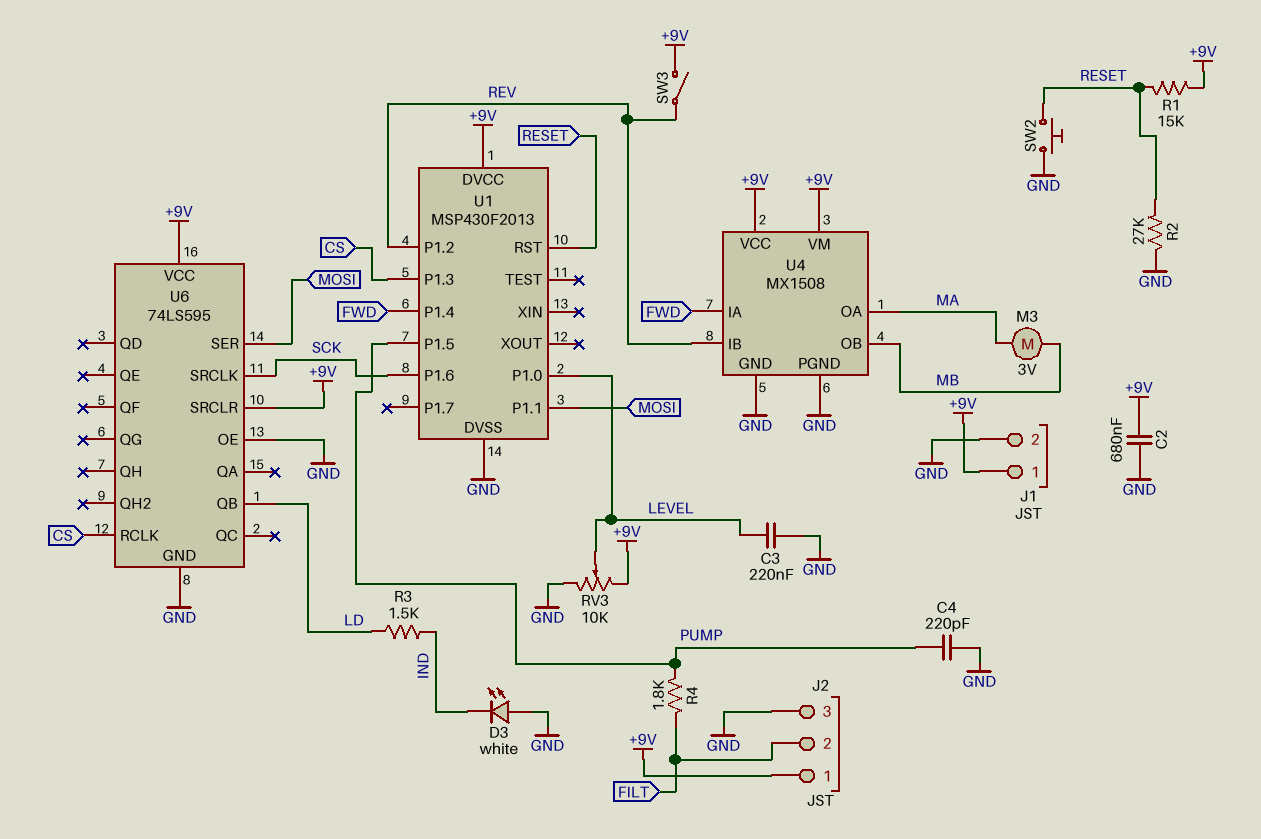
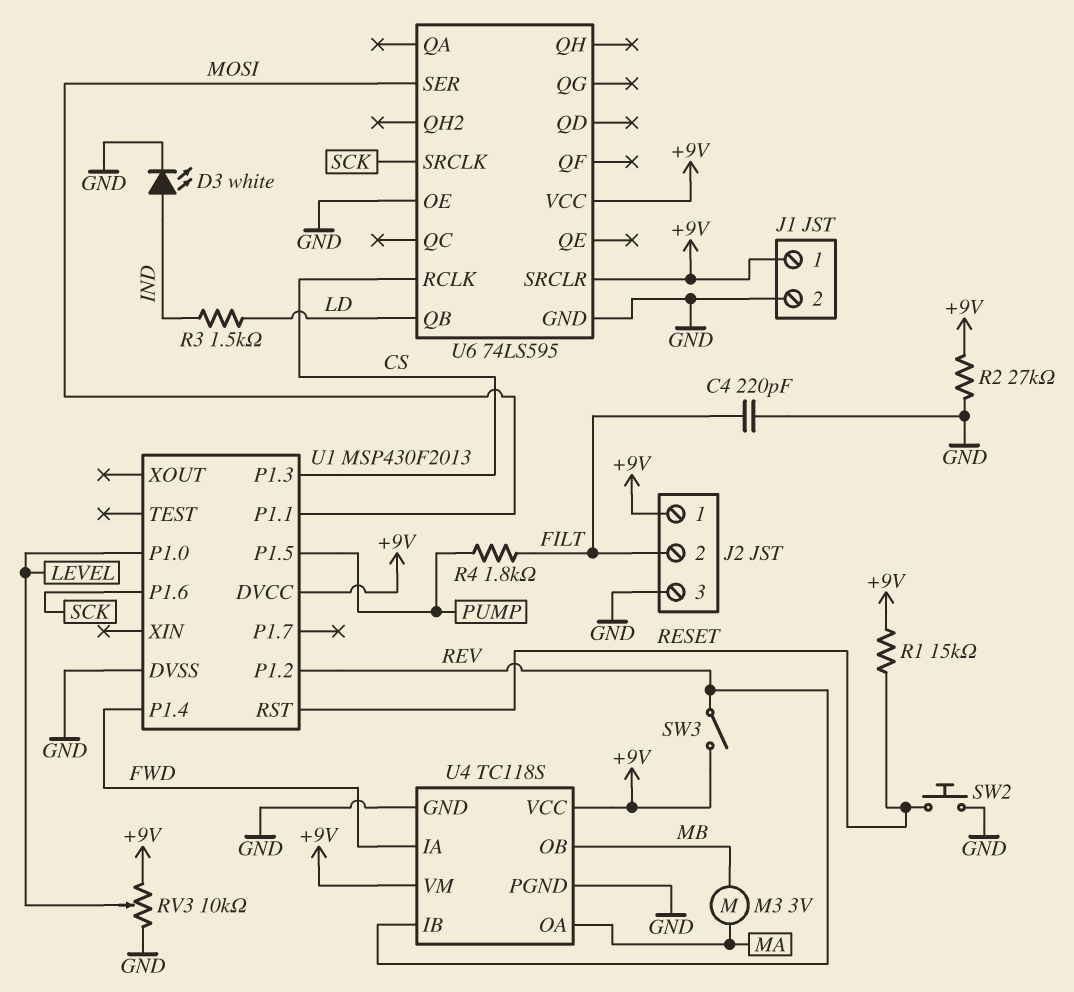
C2: 680nF (+9V, GND) -> none
C3: 220nF (GND, LEVEL) -> none
C4: 220pF (GND, PUMP) -> 220pF (FILT, GND)
D3: LED white (A GND, K IND) -> LED white (A IND, K GND)
R2: 27k (GND, RESET) -> 27k (+9V, GND)
U4: MX1508 -> TC118S

